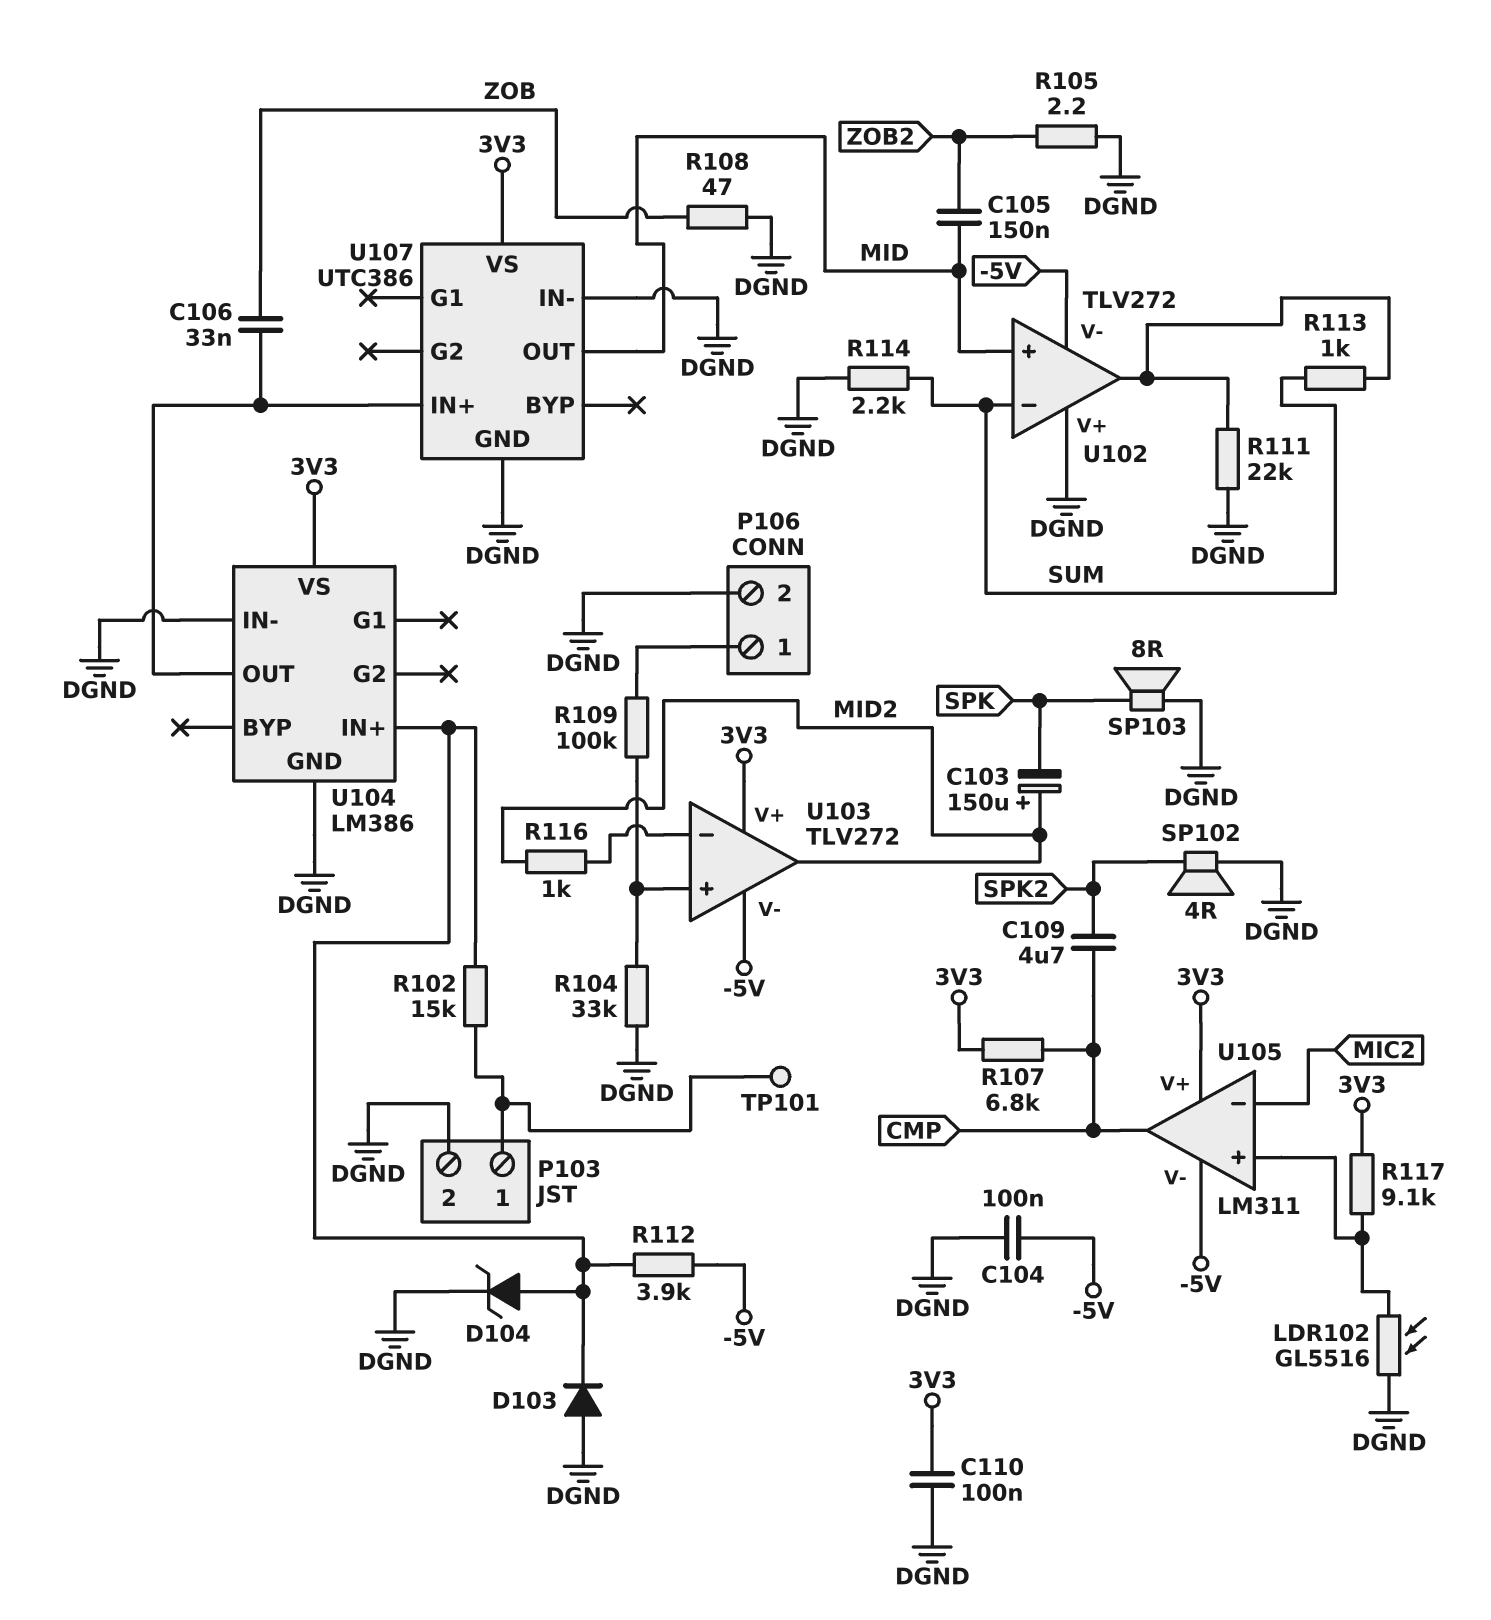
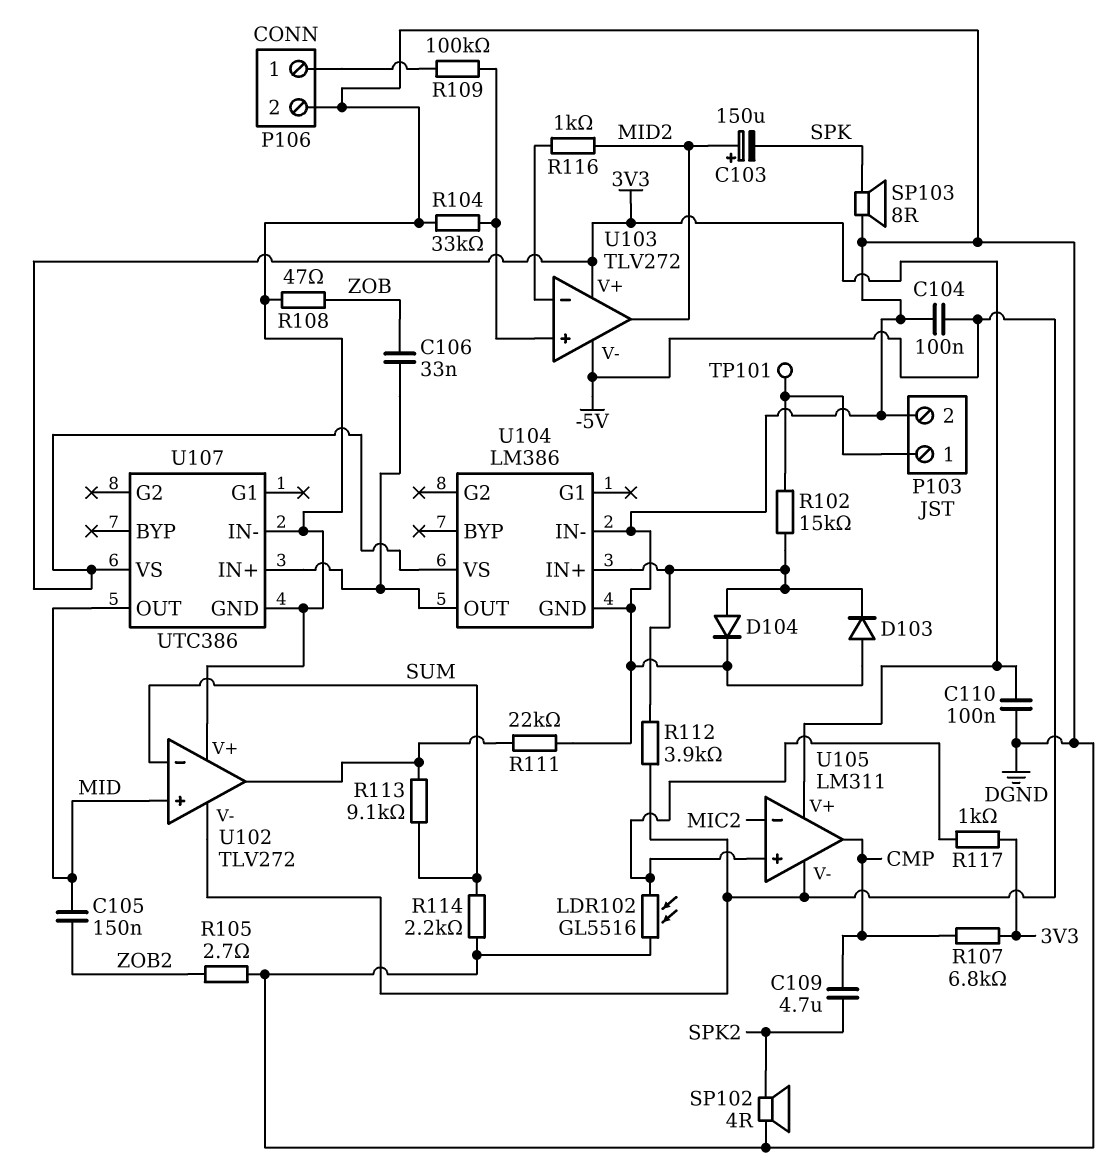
D104: zener (A U104/IN+, K DGND) -> diode (A U104/IN+, K DGND)
R105: 2.2 (DGND, ZOB2) -> 2.7 (DGND, ZOB2)
R113: 1k (SUM, U102/out) -> 9.1k (SUM, U102/out)
R117: 9.1k (3V3, U105/in+) -> 1k (3V3, U105/in+)

